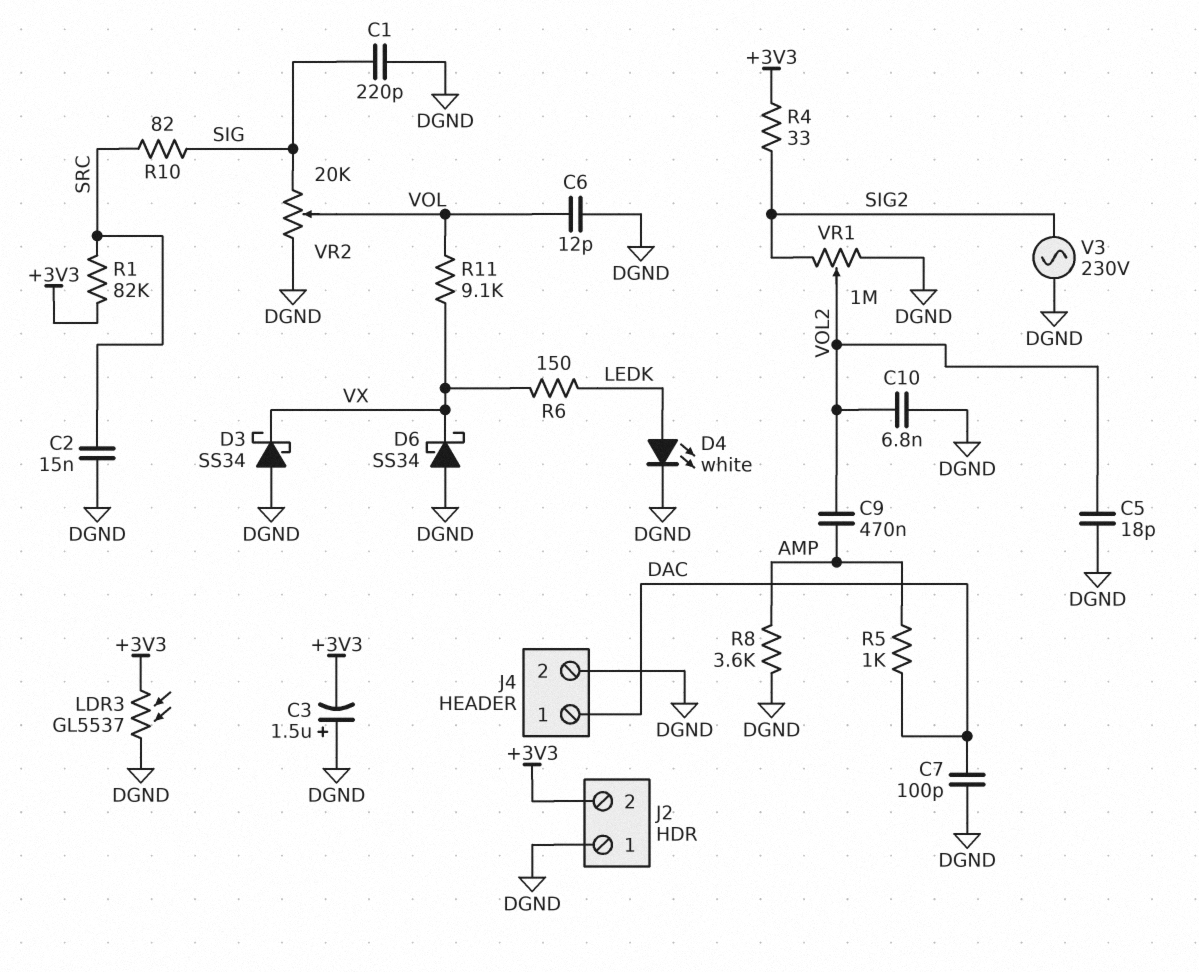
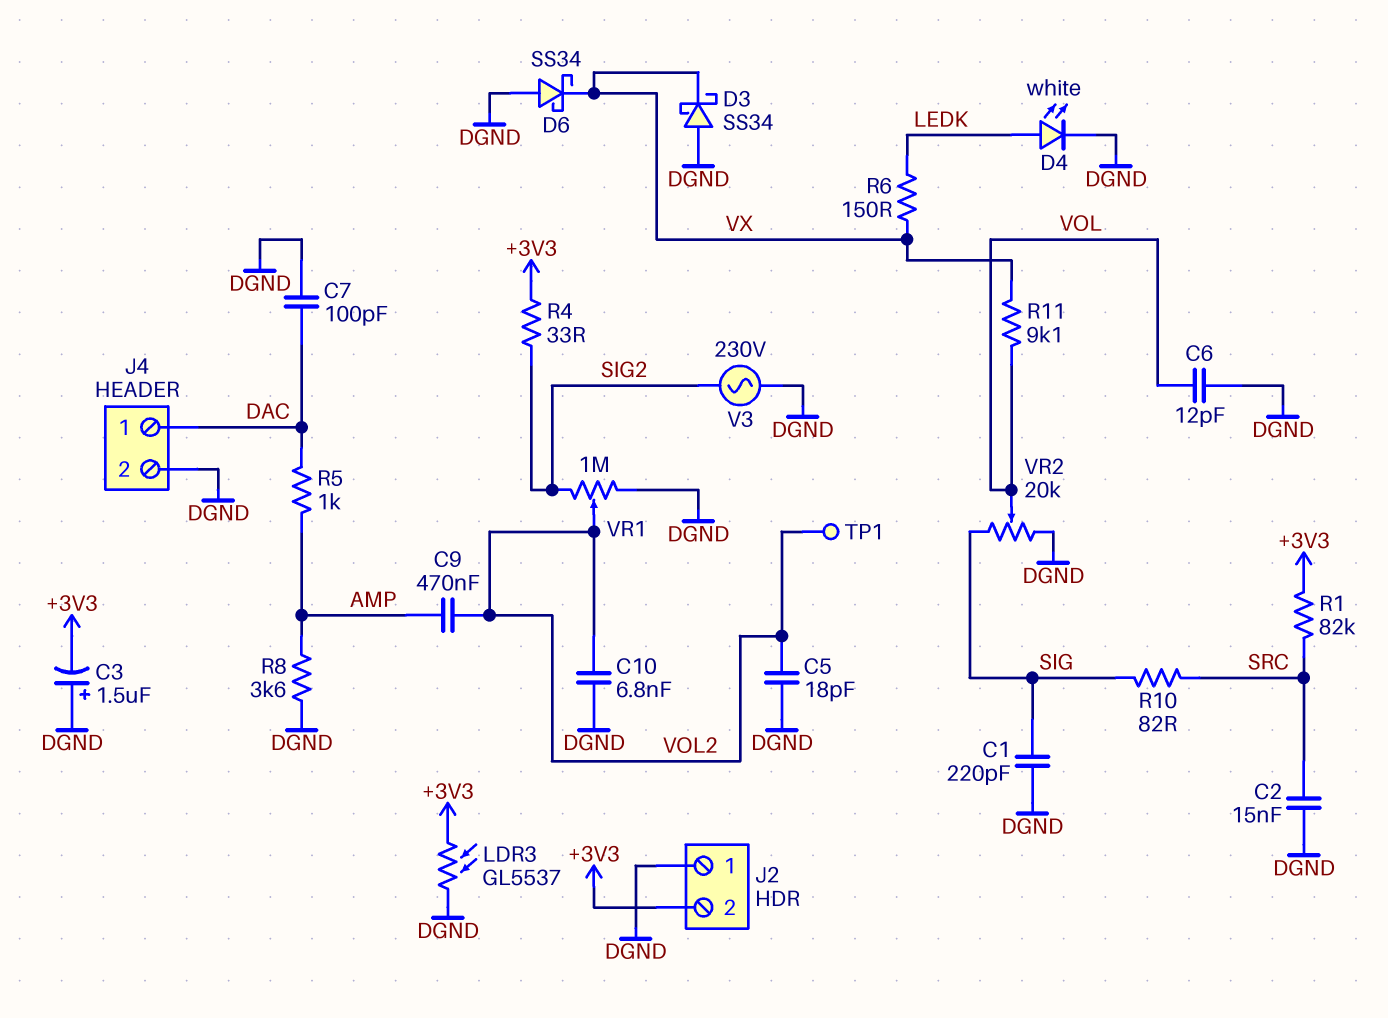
TP1: none -> test point (VOL2)

